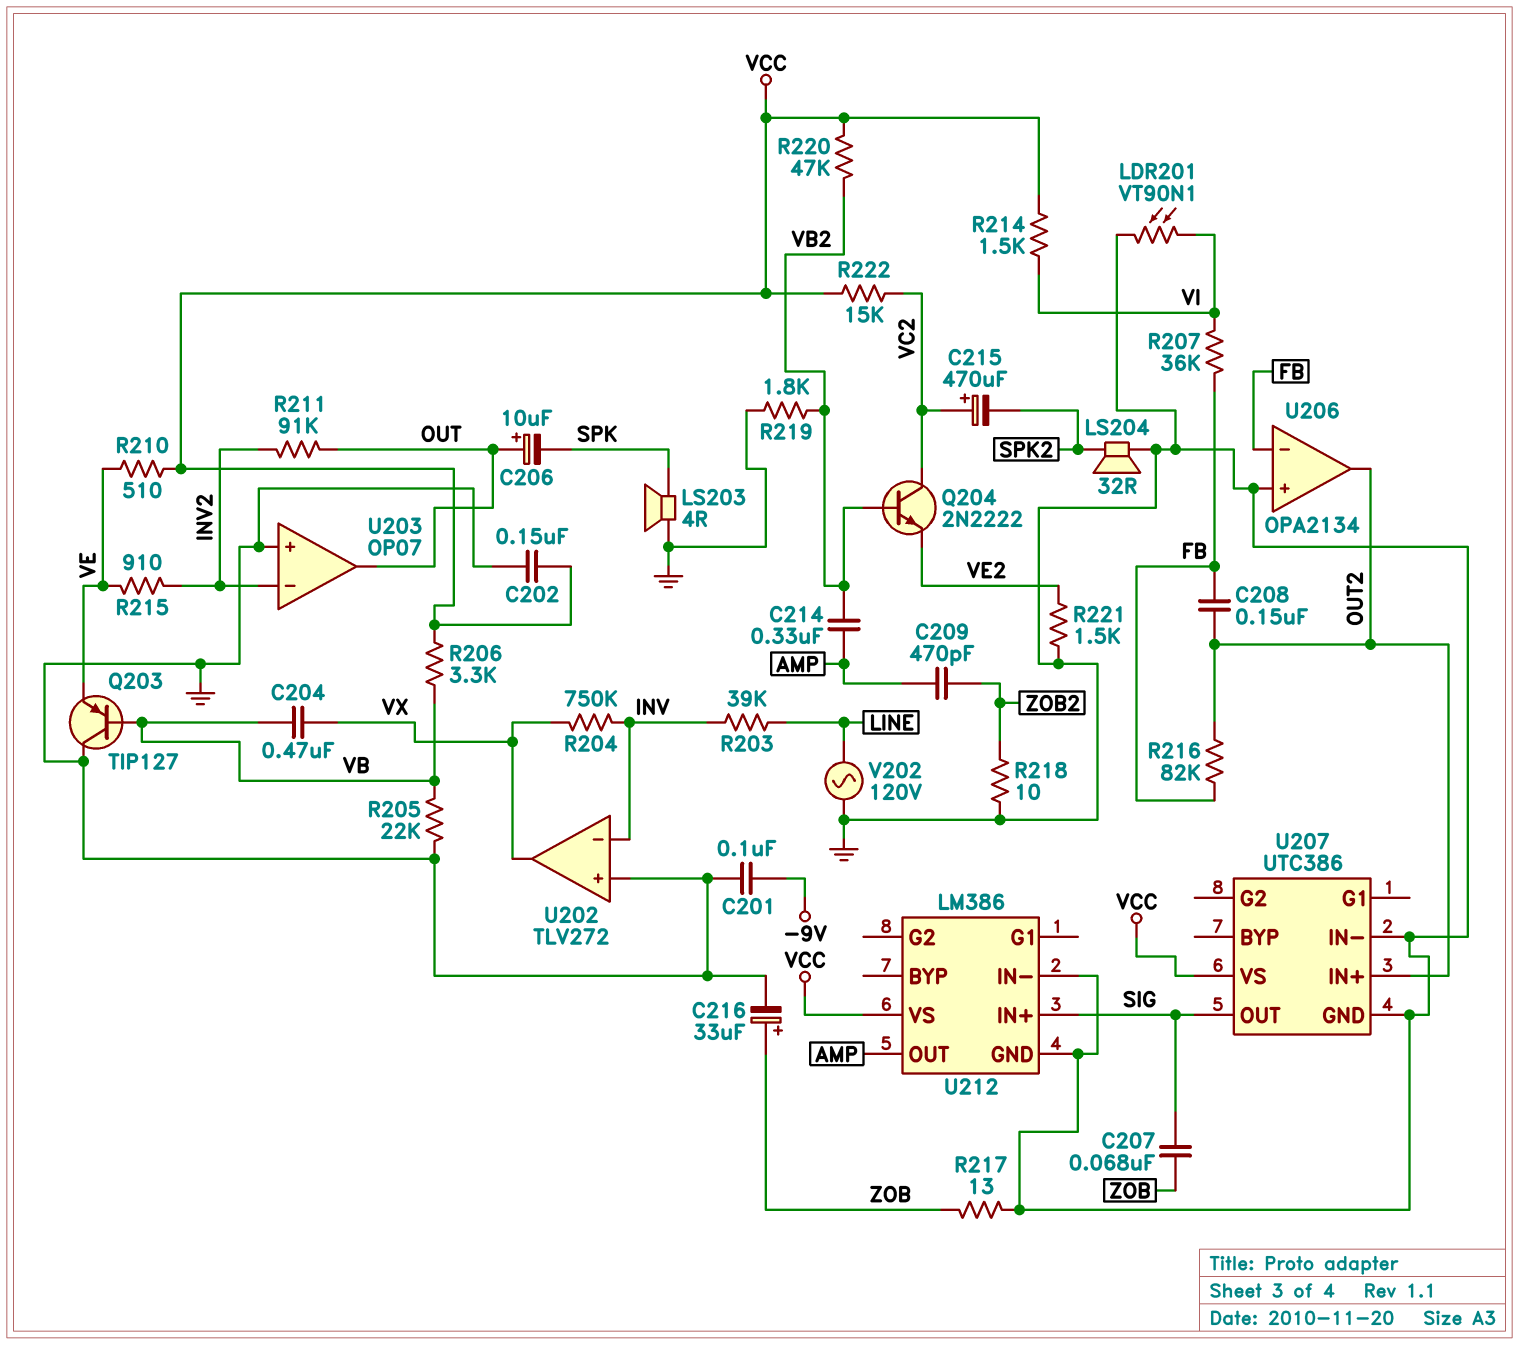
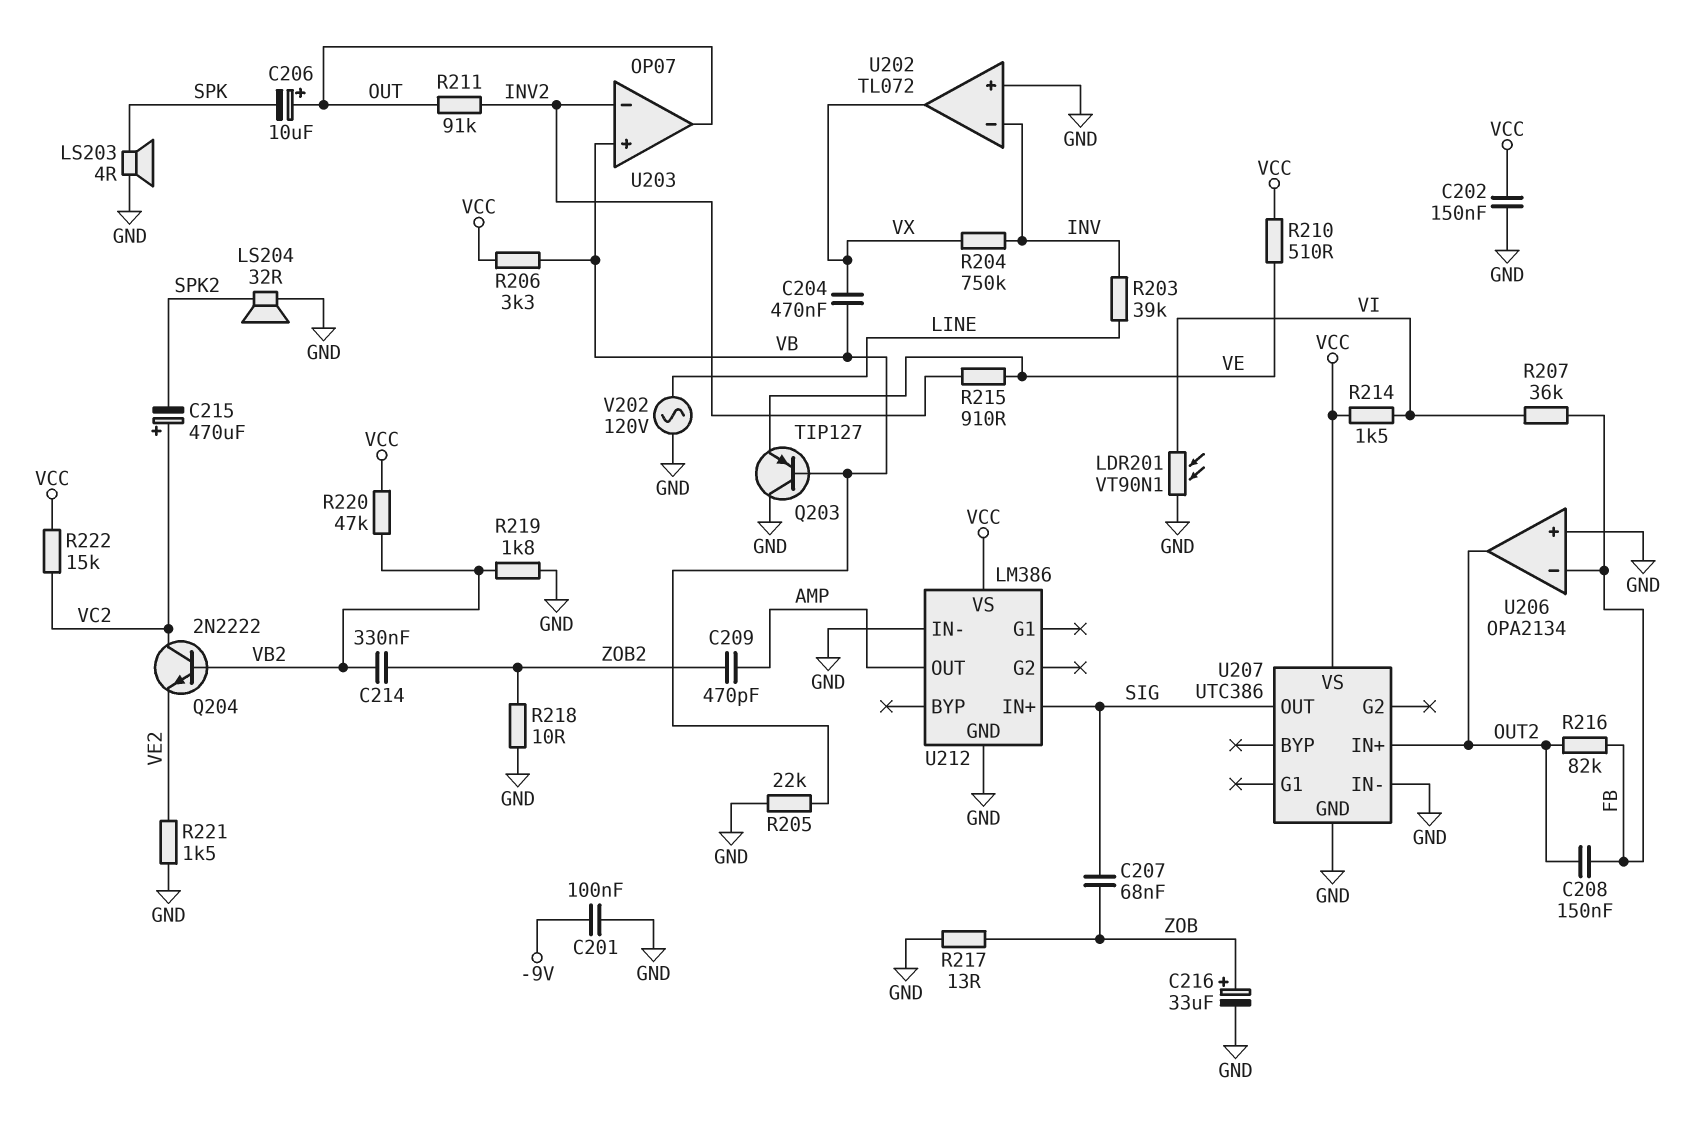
C214: 330nF (AMP, VB2) -> 330nF (VB2, ZOB2)
U202: TLV272 -> TL072
U203 pin in+: GND -> VB

